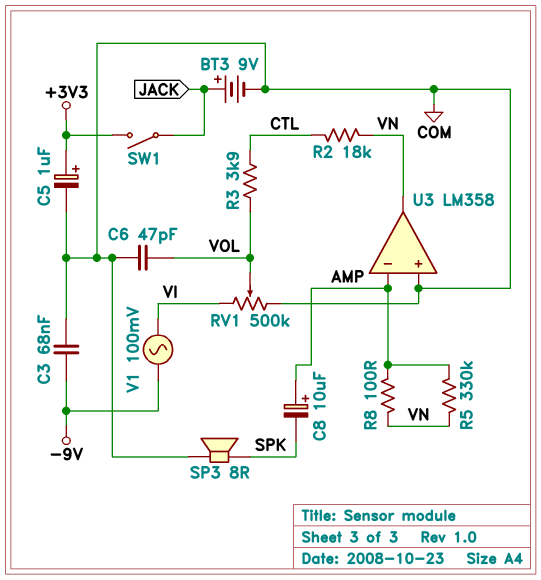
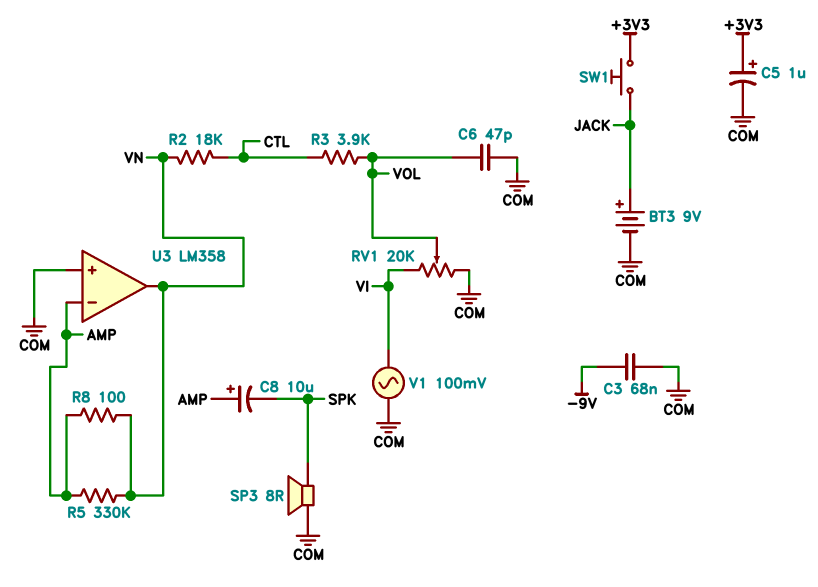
RV1: 500k (COM, VI, wiper VOL) -> 20k (COM, VI, wiper VOL)
SW1: switch (+3V3, JACK) -> button (+3V3, JACK)
V1: AC 100mV (-9V, VI) -> AC 100mV (COM, VI)

